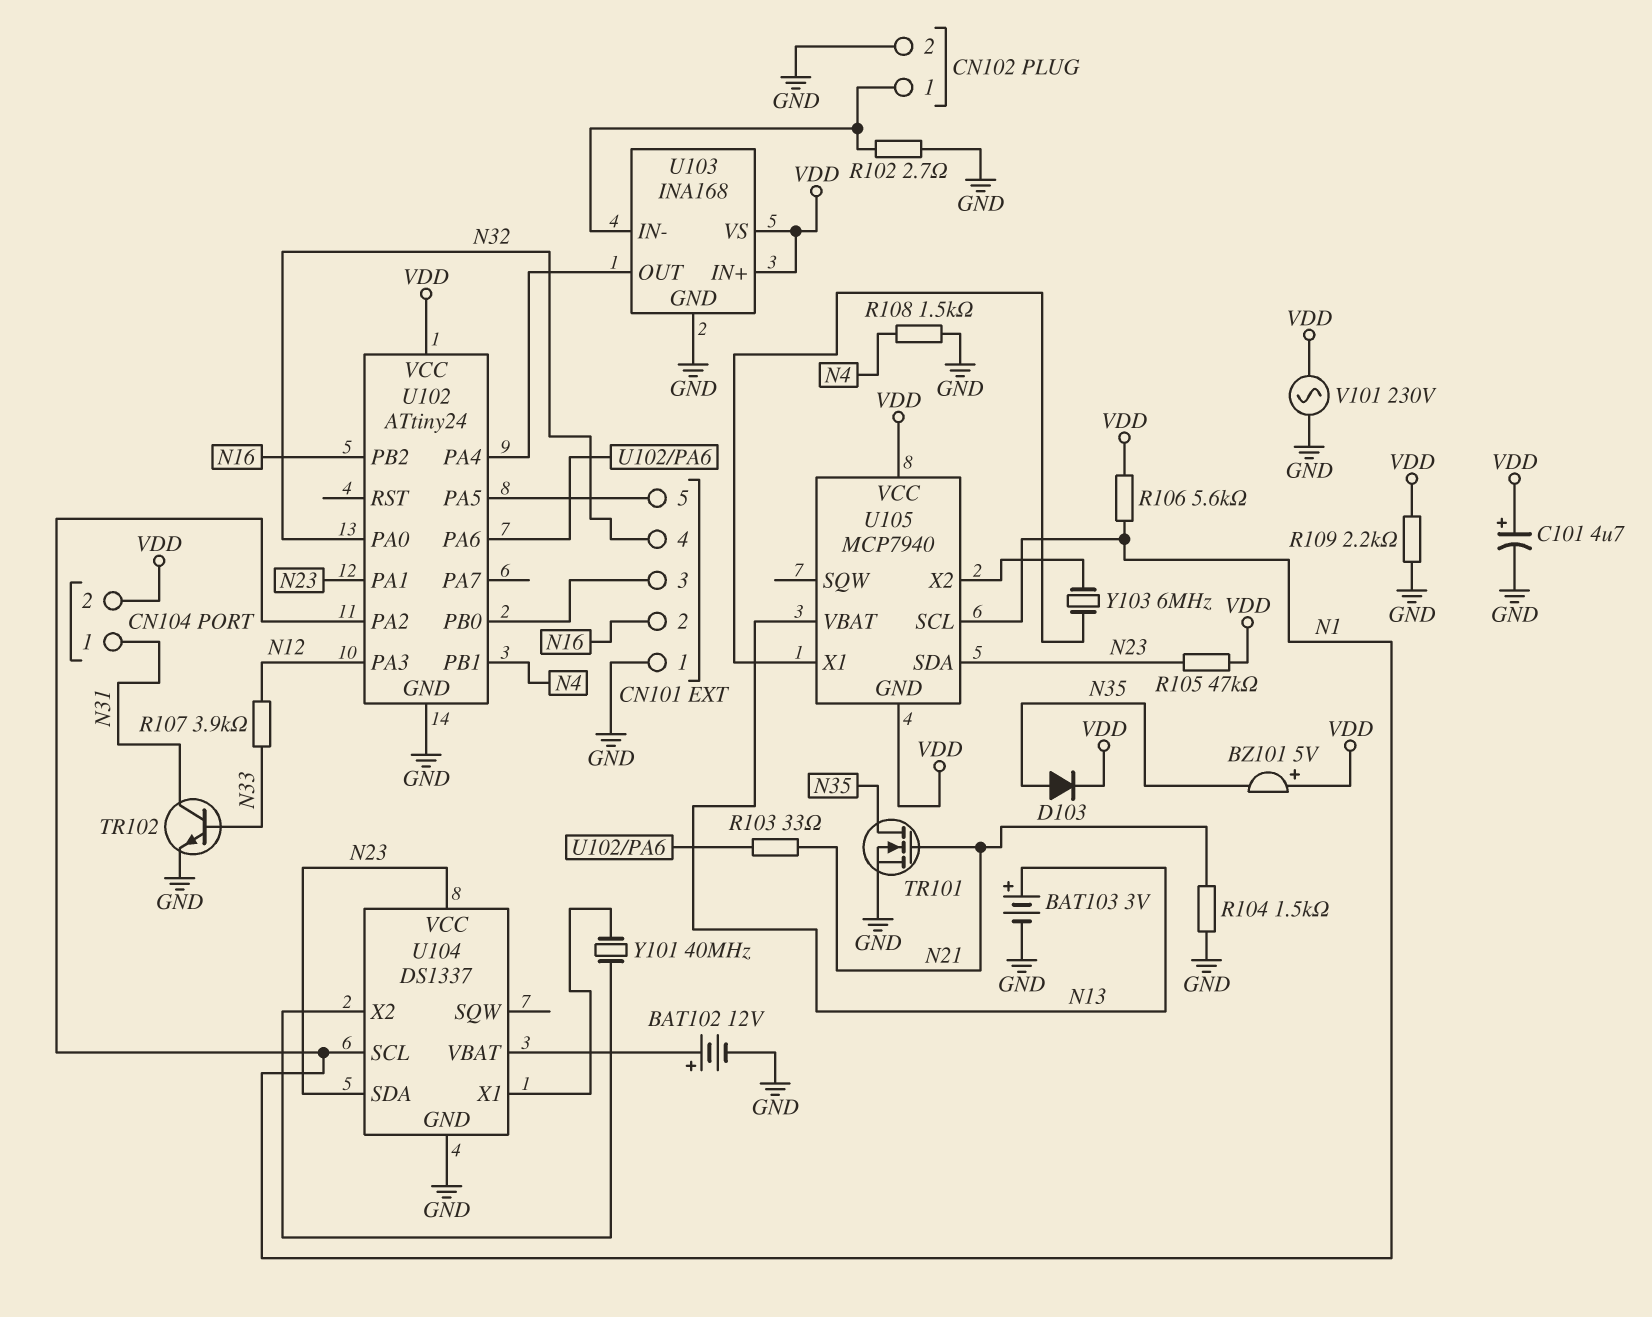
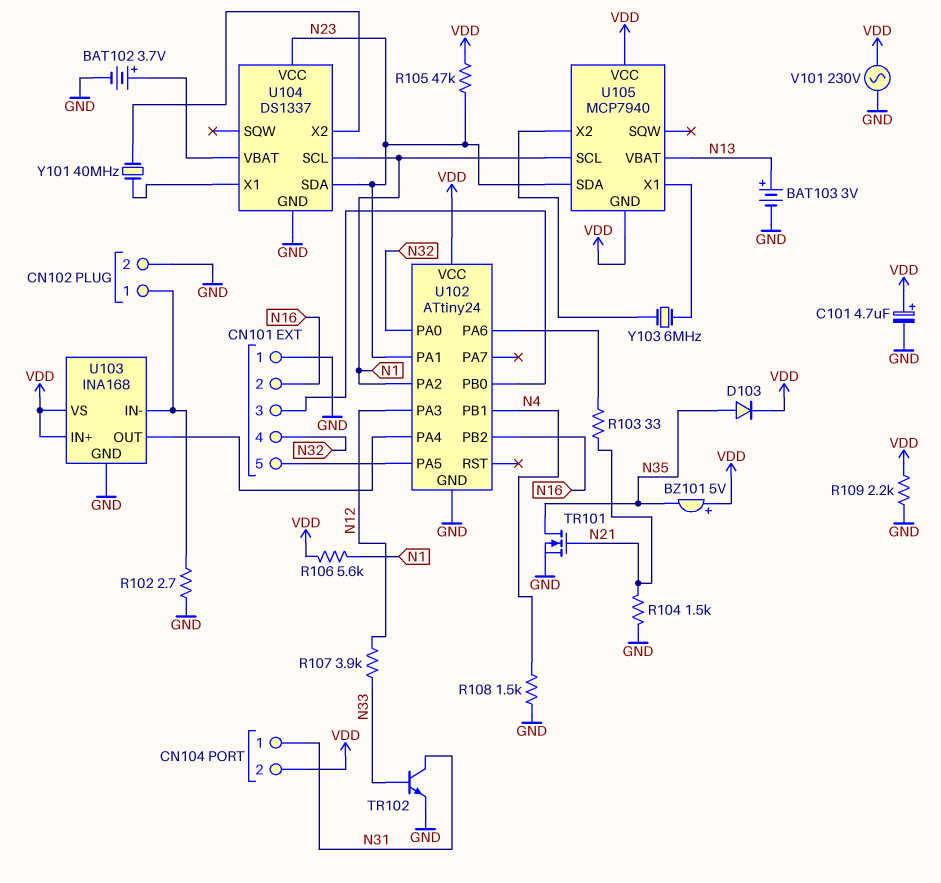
BAT102: 12V (plus U104/VBAT, minus GND) -> 3.7V (plus U104/VBAT, minus GND)

